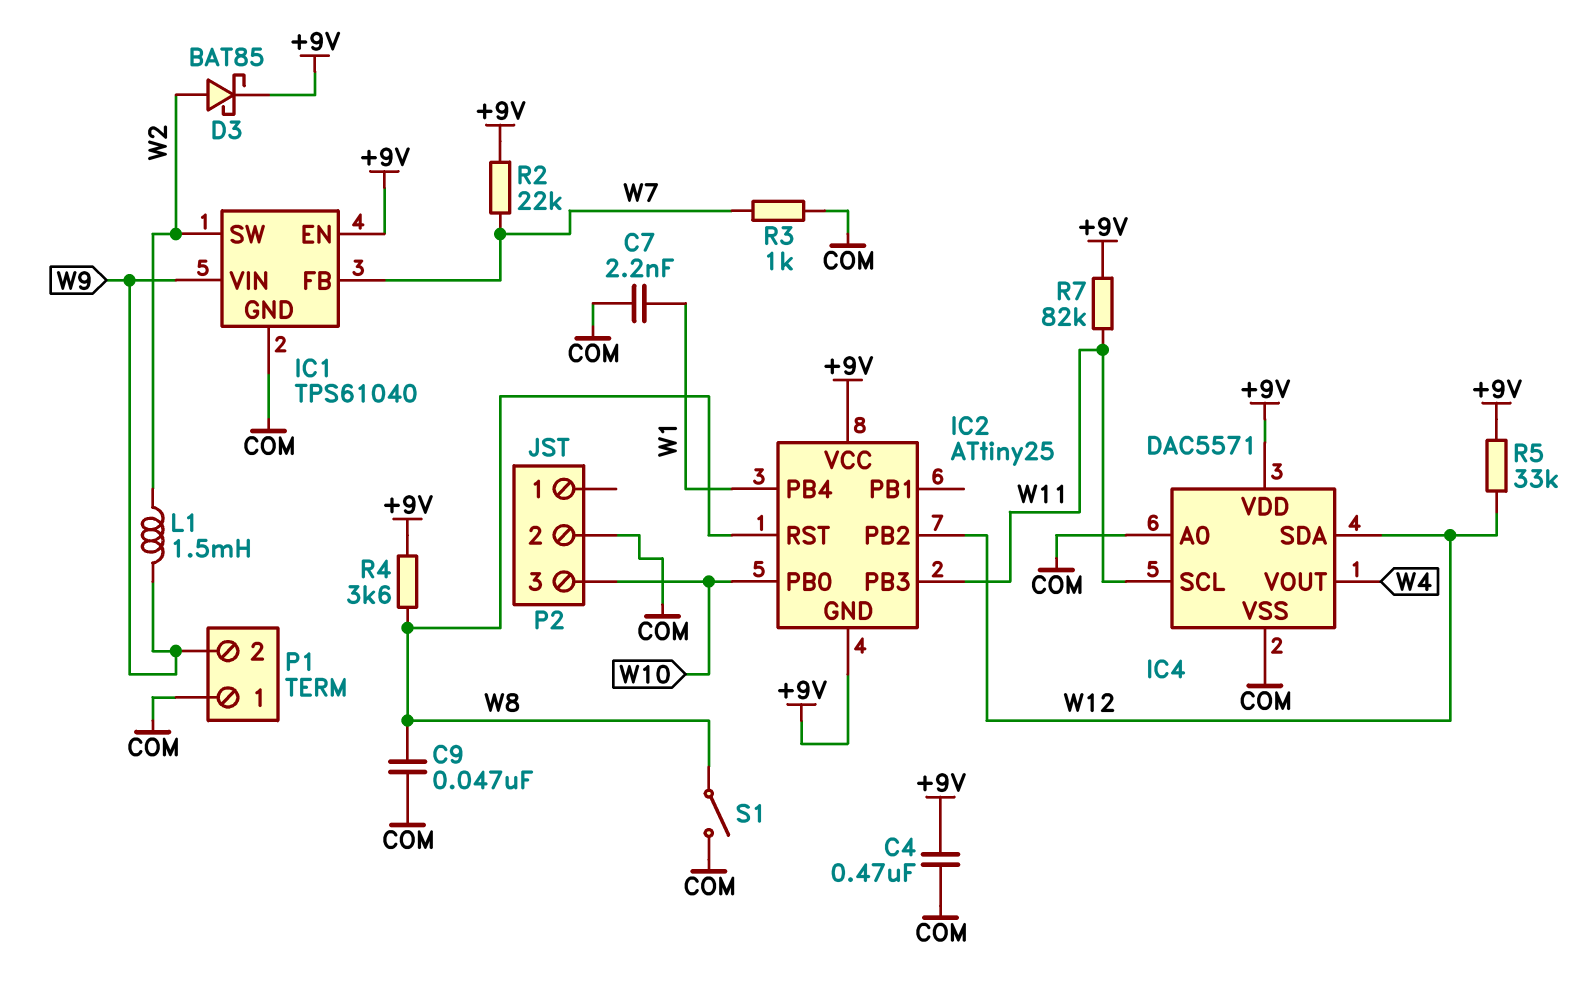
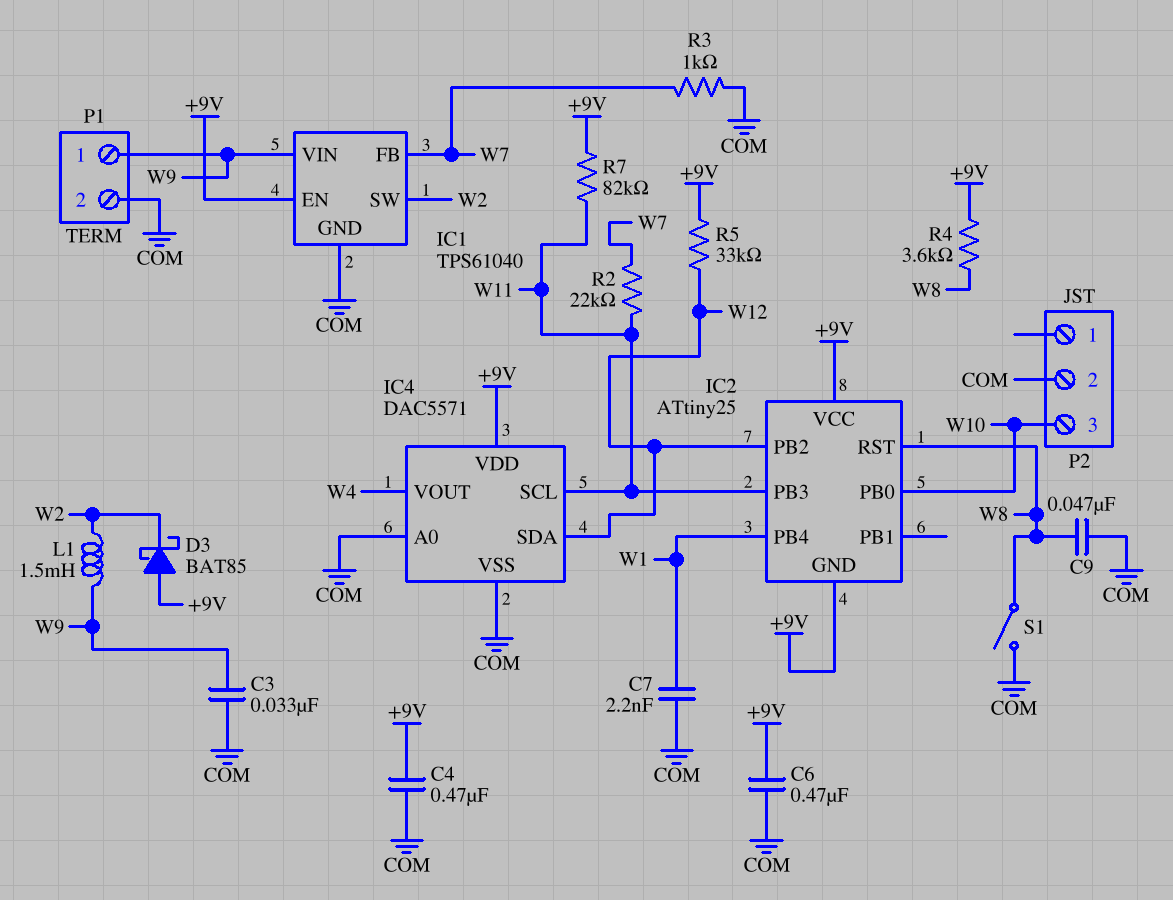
C3: none -> 33nF (COM, W9)
C6: none -> 470nF (+9V, COM)
D3: schottky BAT85 (A W2, K +9V) -> schottky BAT85 (A +9V, K W2)
P1 pin 1: COM -> W9
P1 pin 2: W9 -> COM
R2: 22k (+9V, W7) -> 22k (W7, W11)

